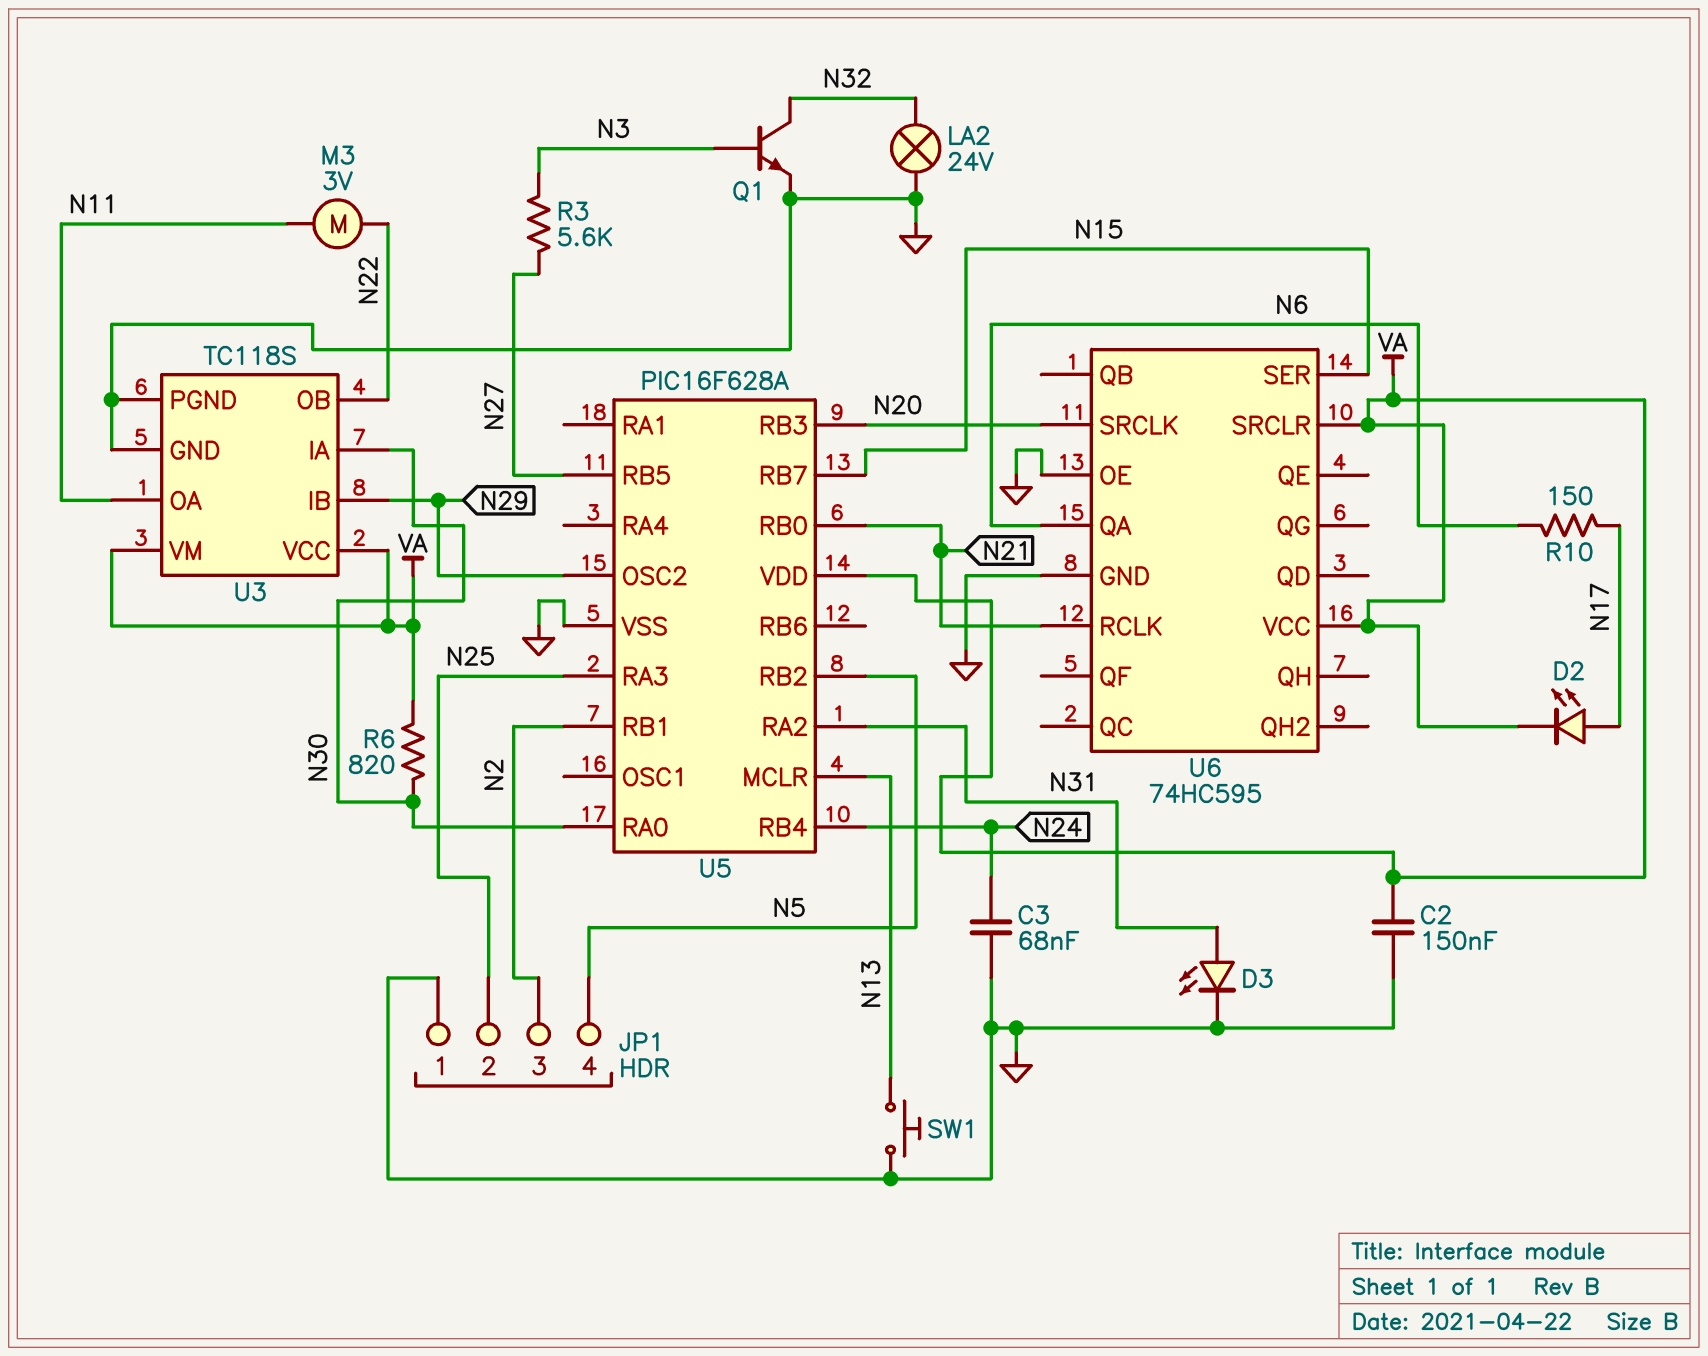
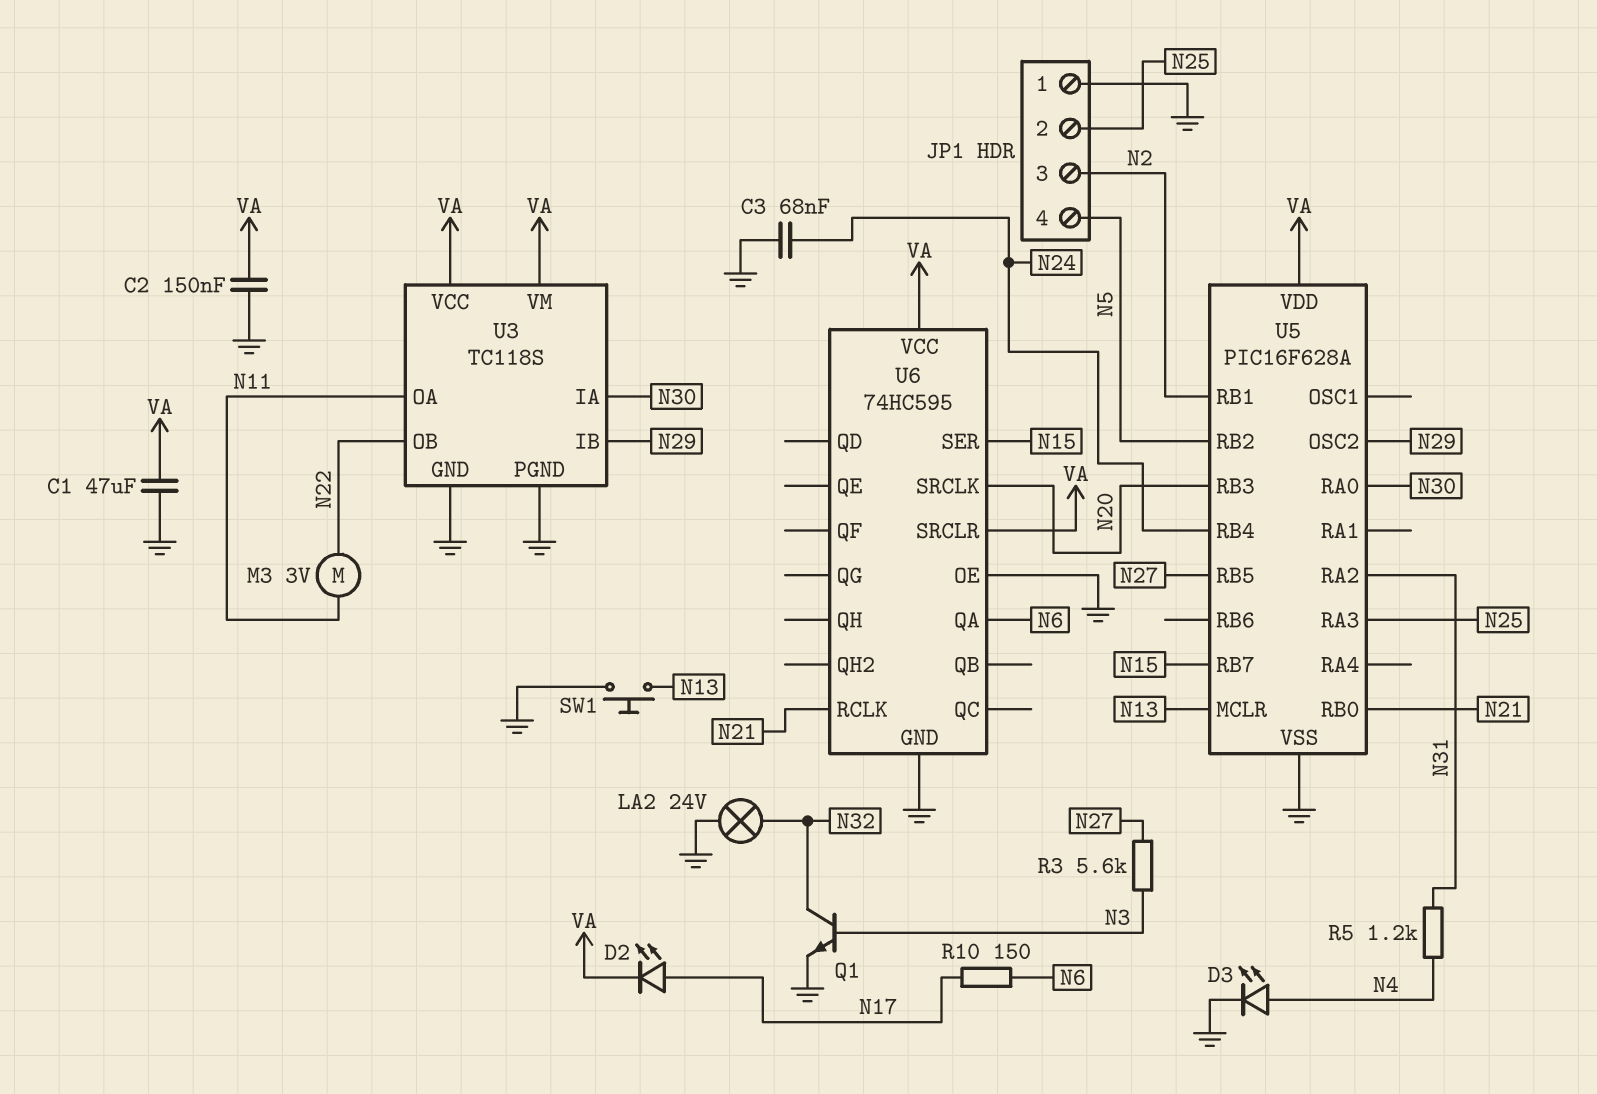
C1: none -> 47uF (GND, VA)
D3: LED (A N31, K GND) -> LED (A N4, K GND)
R5: none -> 1.2k (N4, N31)
R6: 820 (N30, VA) -> none

